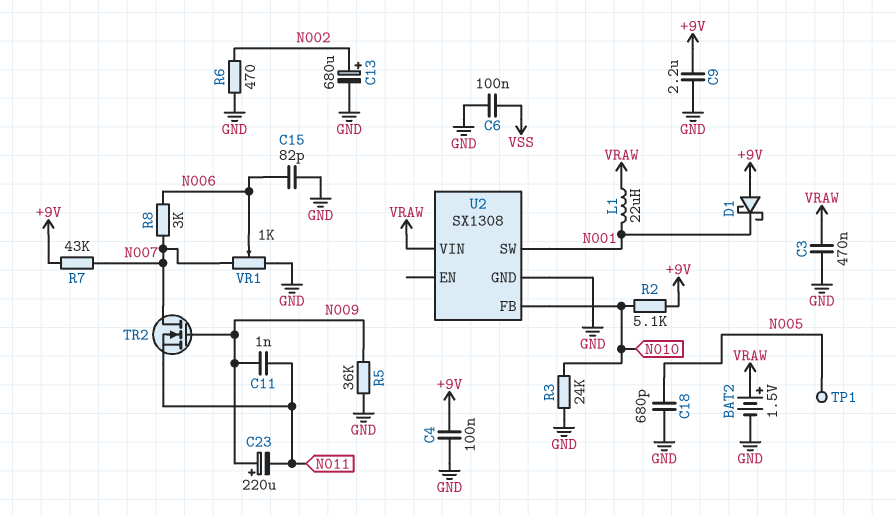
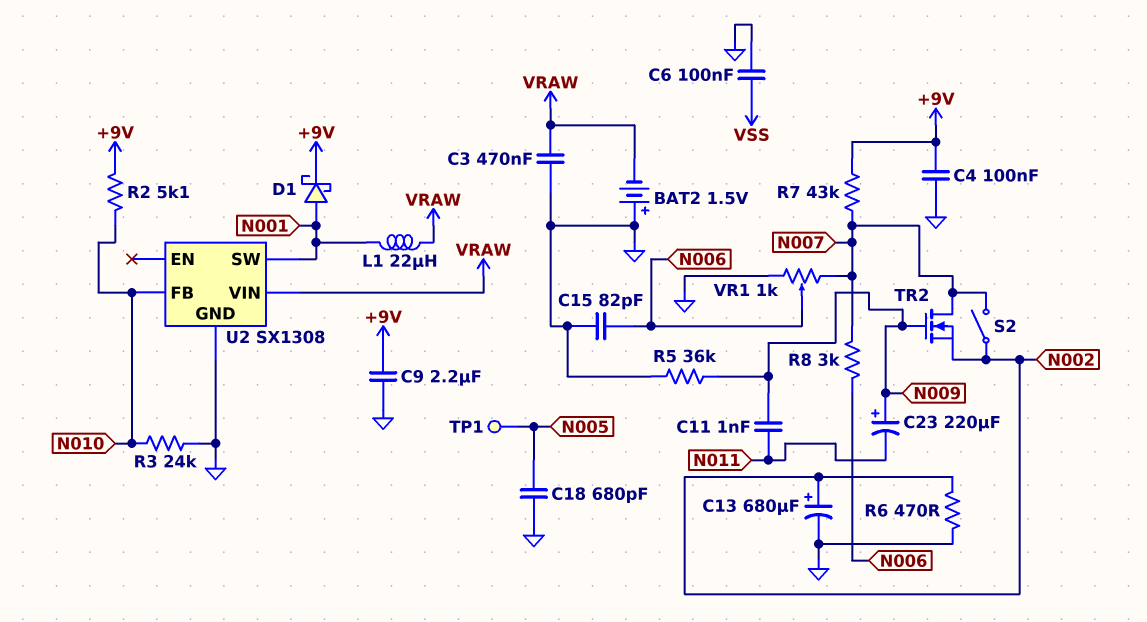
BAT2: 1.5V (plus VRAW, minus GND) -> 1.5V (plus GND, minus VRAW)
D1: schottky (A +9V, K N001) -> schottky (A N001, K +9V)
S2: none -> switch (N002, N007)
TR2: NMOS (G N009, D N007, S N011) -> NMOS (G N009, D N007, S N002)

